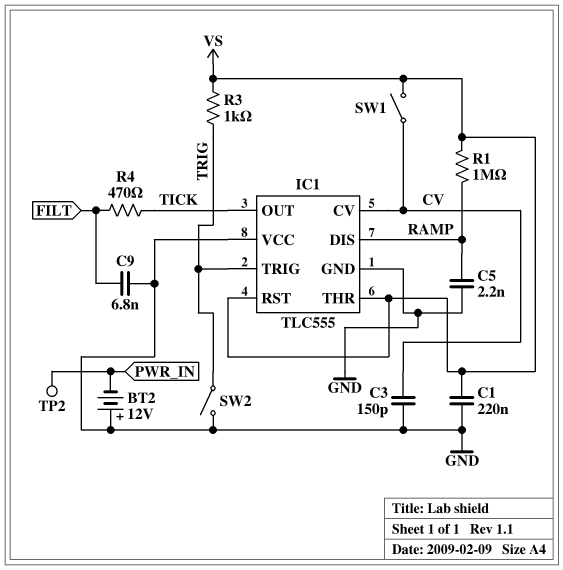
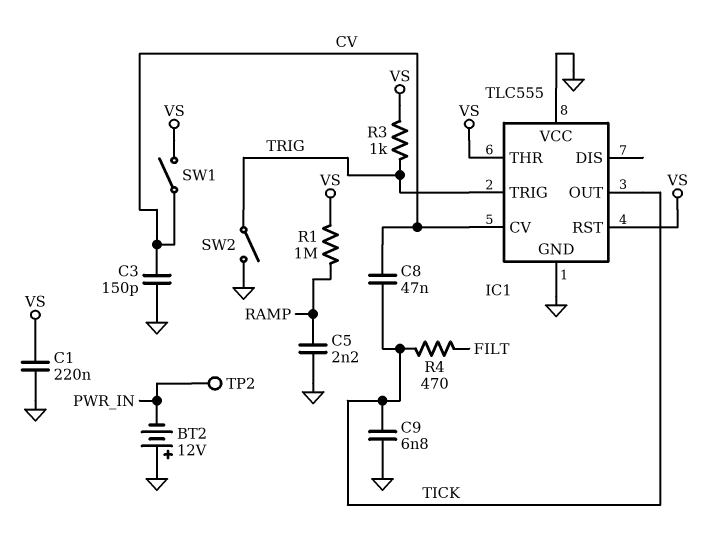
C8: none -> 47nF (CV, TICK)
C9: 6.8nF (FILT, GND) -> 6.8nF (GND, TICK)
IC1 pin DIS: RAMP -> none

